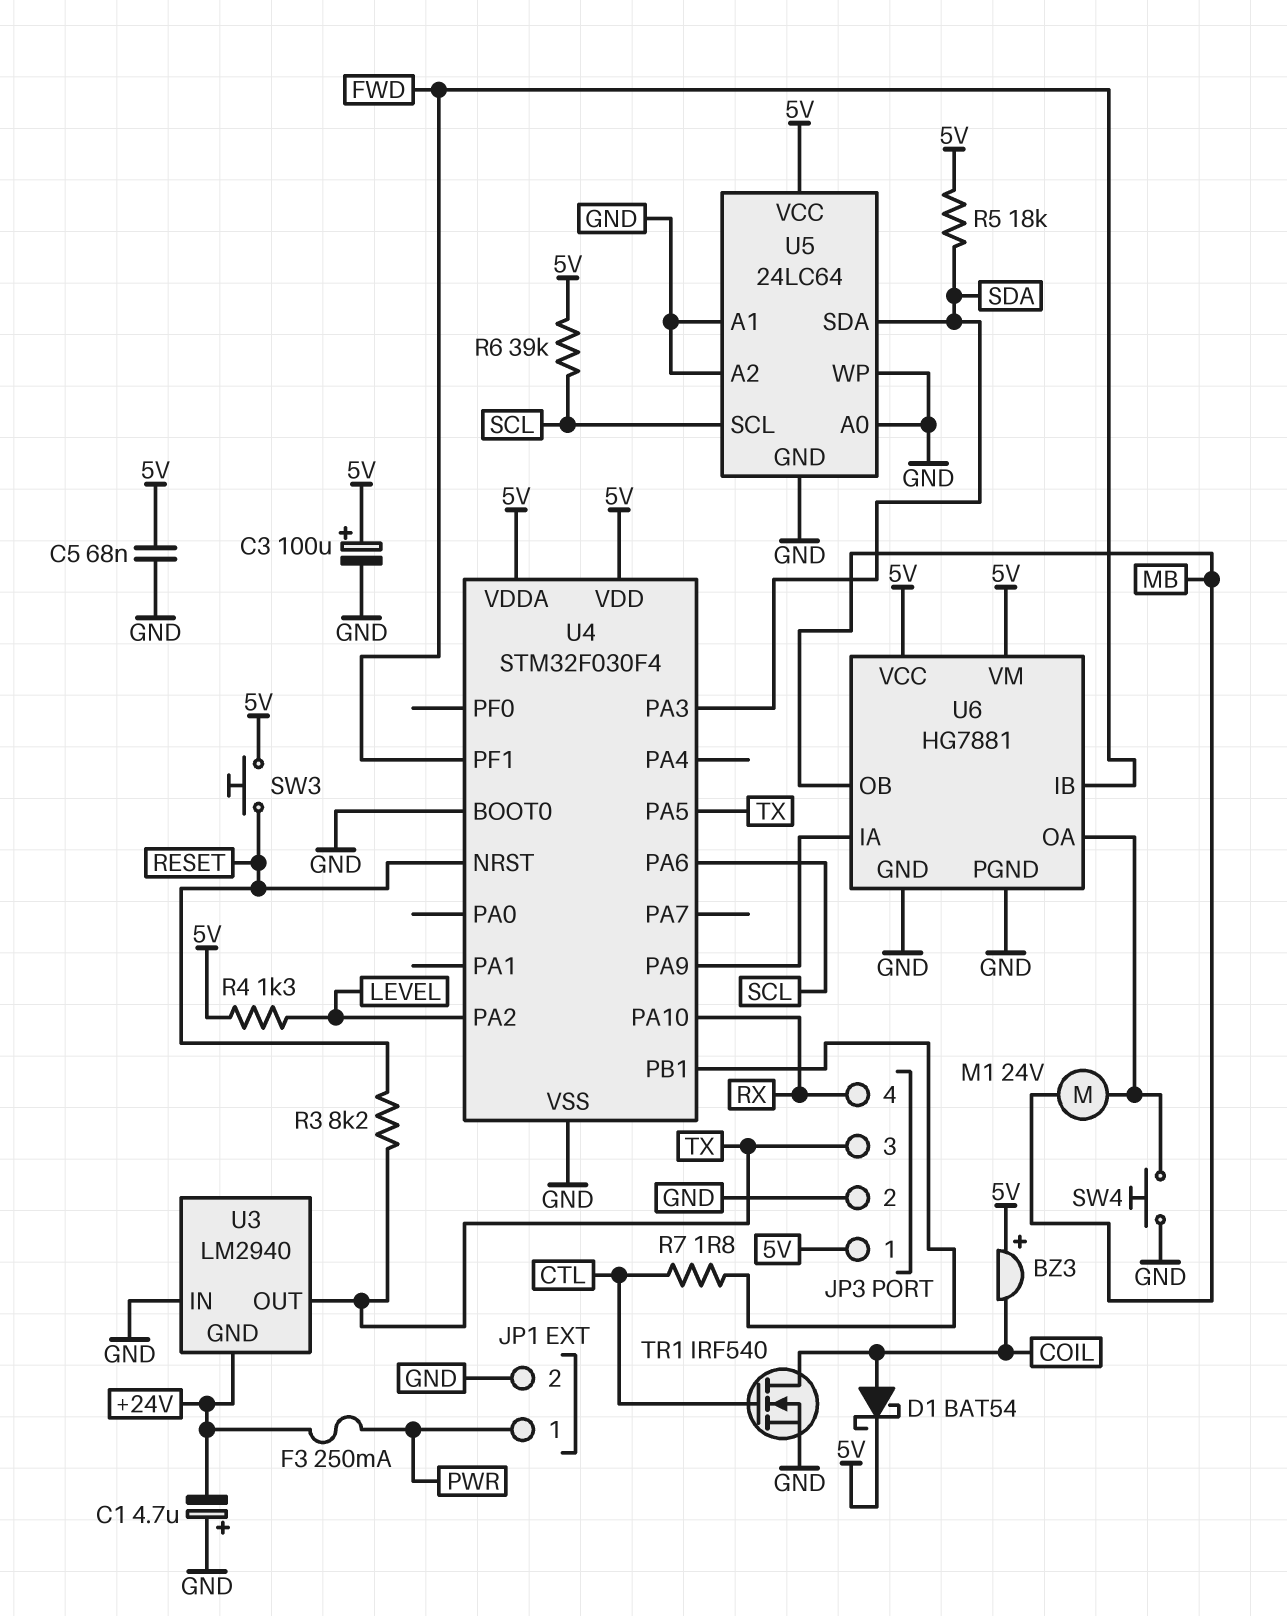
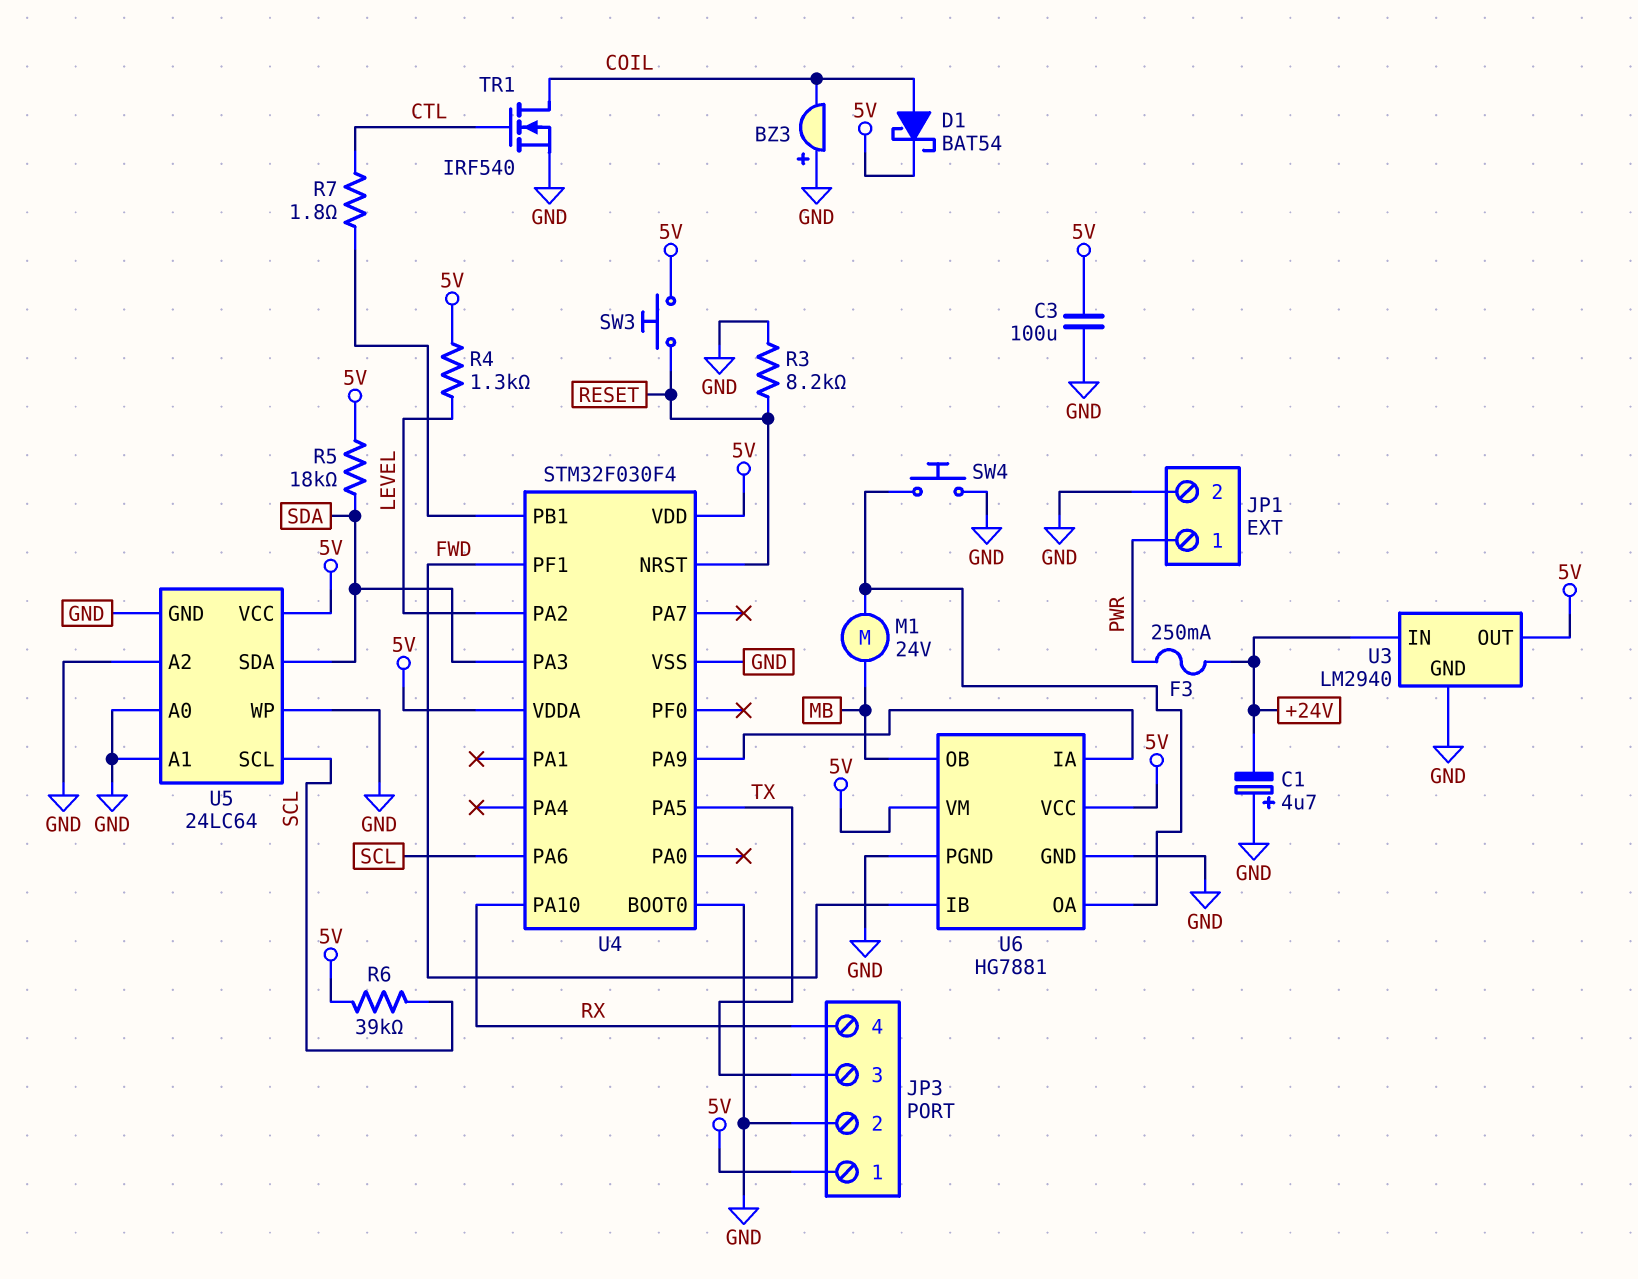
BZ3: buzzer (plus 5V, minus COIL) -> buzzer (plus GND, minus COIL)
C3: 100uF (plus 5V, minus GND) -> 100uF (5V, GND)
C5: 68nF (5V, GND) -> none
R3: 8.2k (RESET, TX) -> 8.2k (GND, RESET)
U3 pin GND: +24V -> GND
U3 pin IN: GND -> +24V
U3 pin OUT: TX -> 5V

